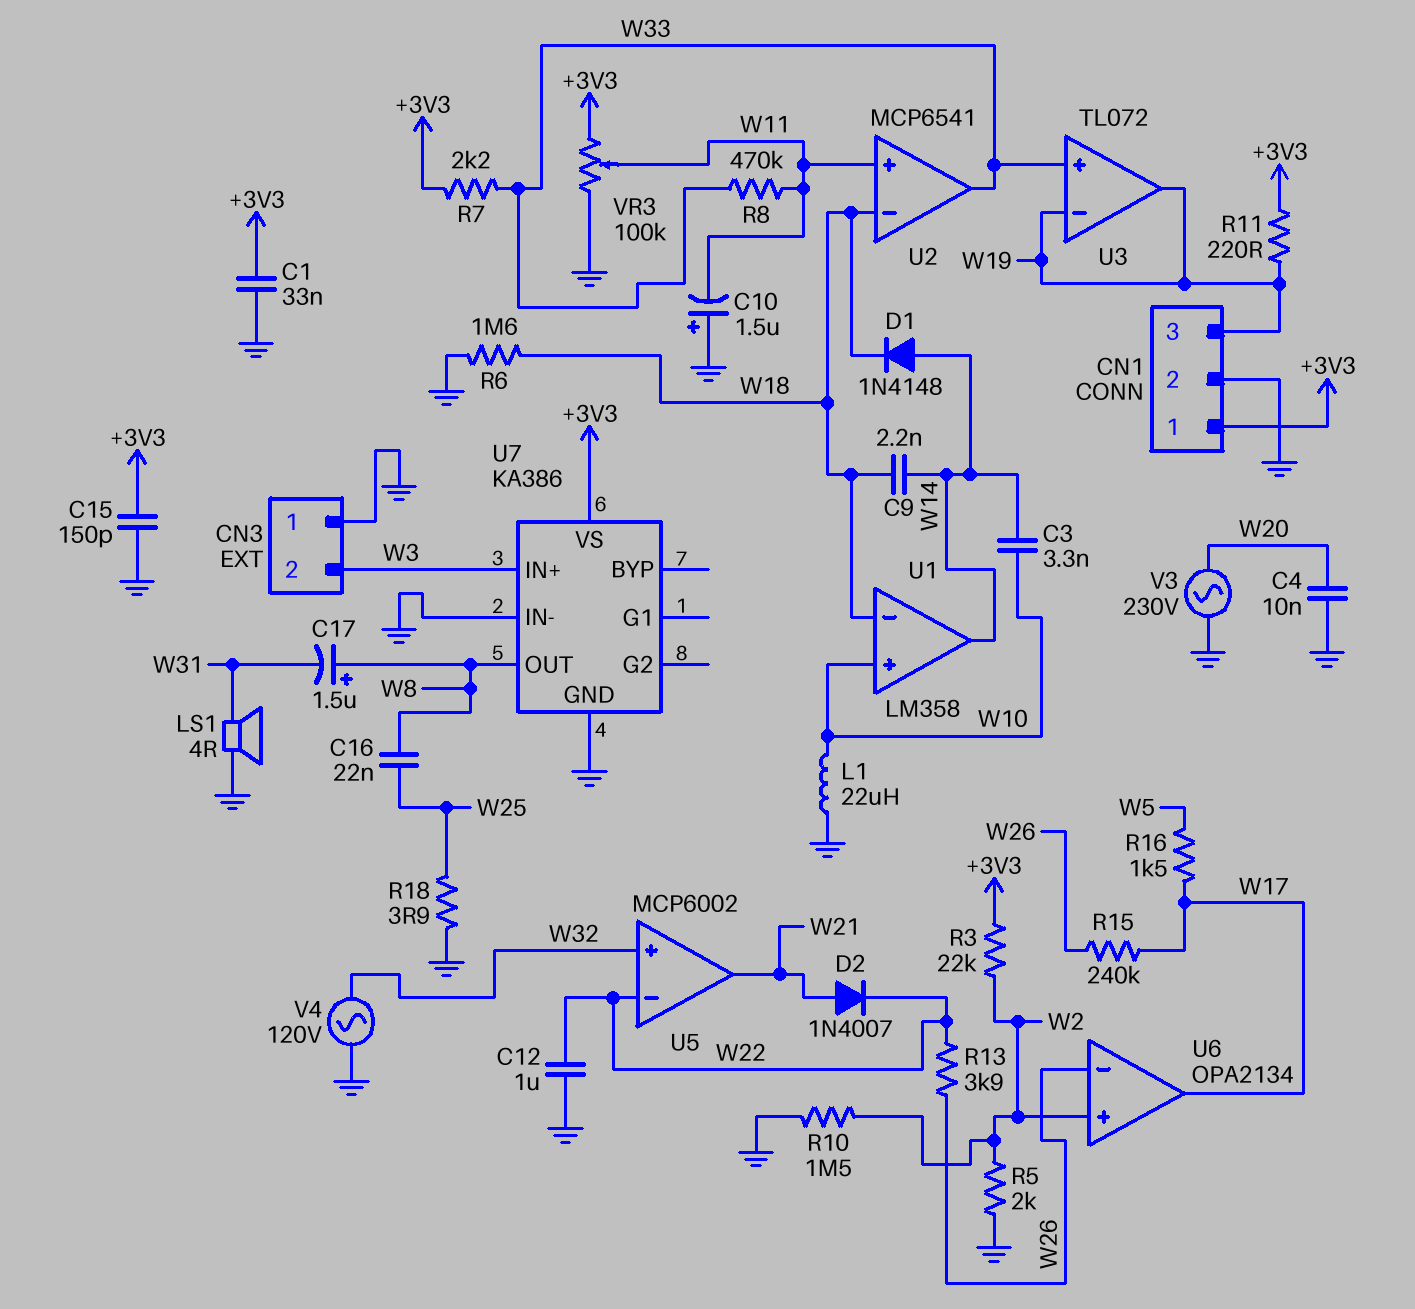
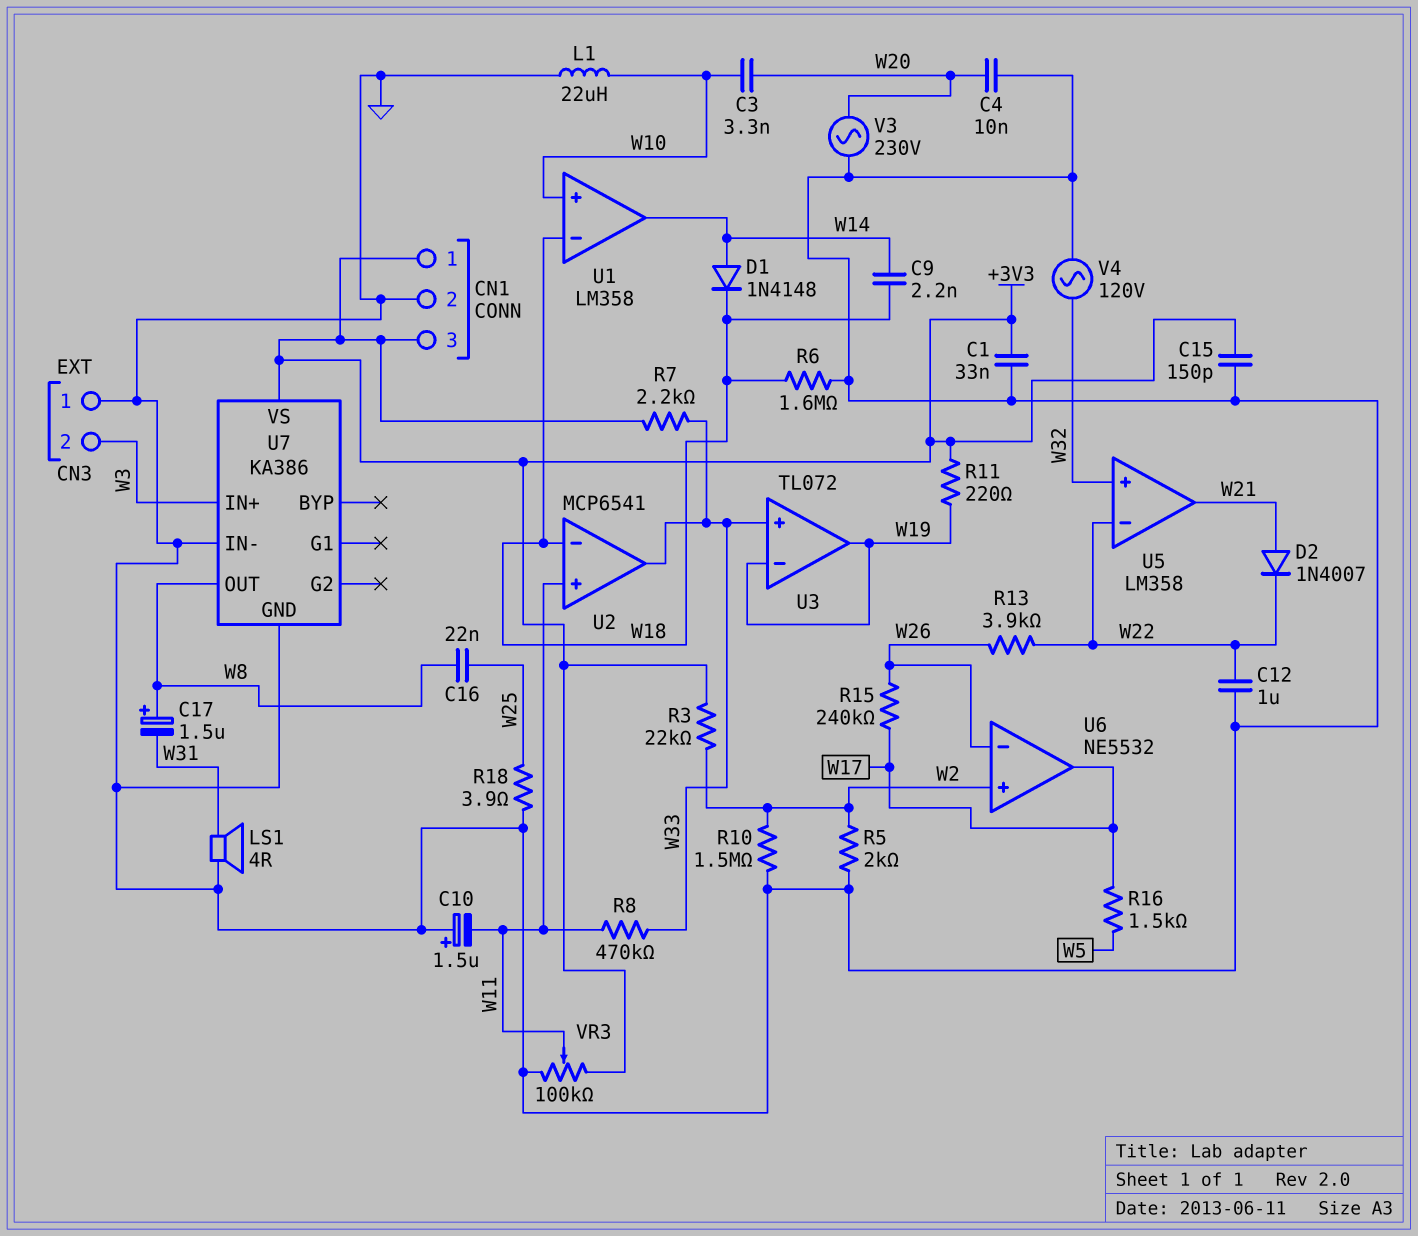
C3: 3.3nF (W10, W14) -> 3.3nF (W10, W20)
CN1 pin 3: W19 -> +3V3
U5: MCP6002 -> LM358
U6: OPA2134 -> NE5532

